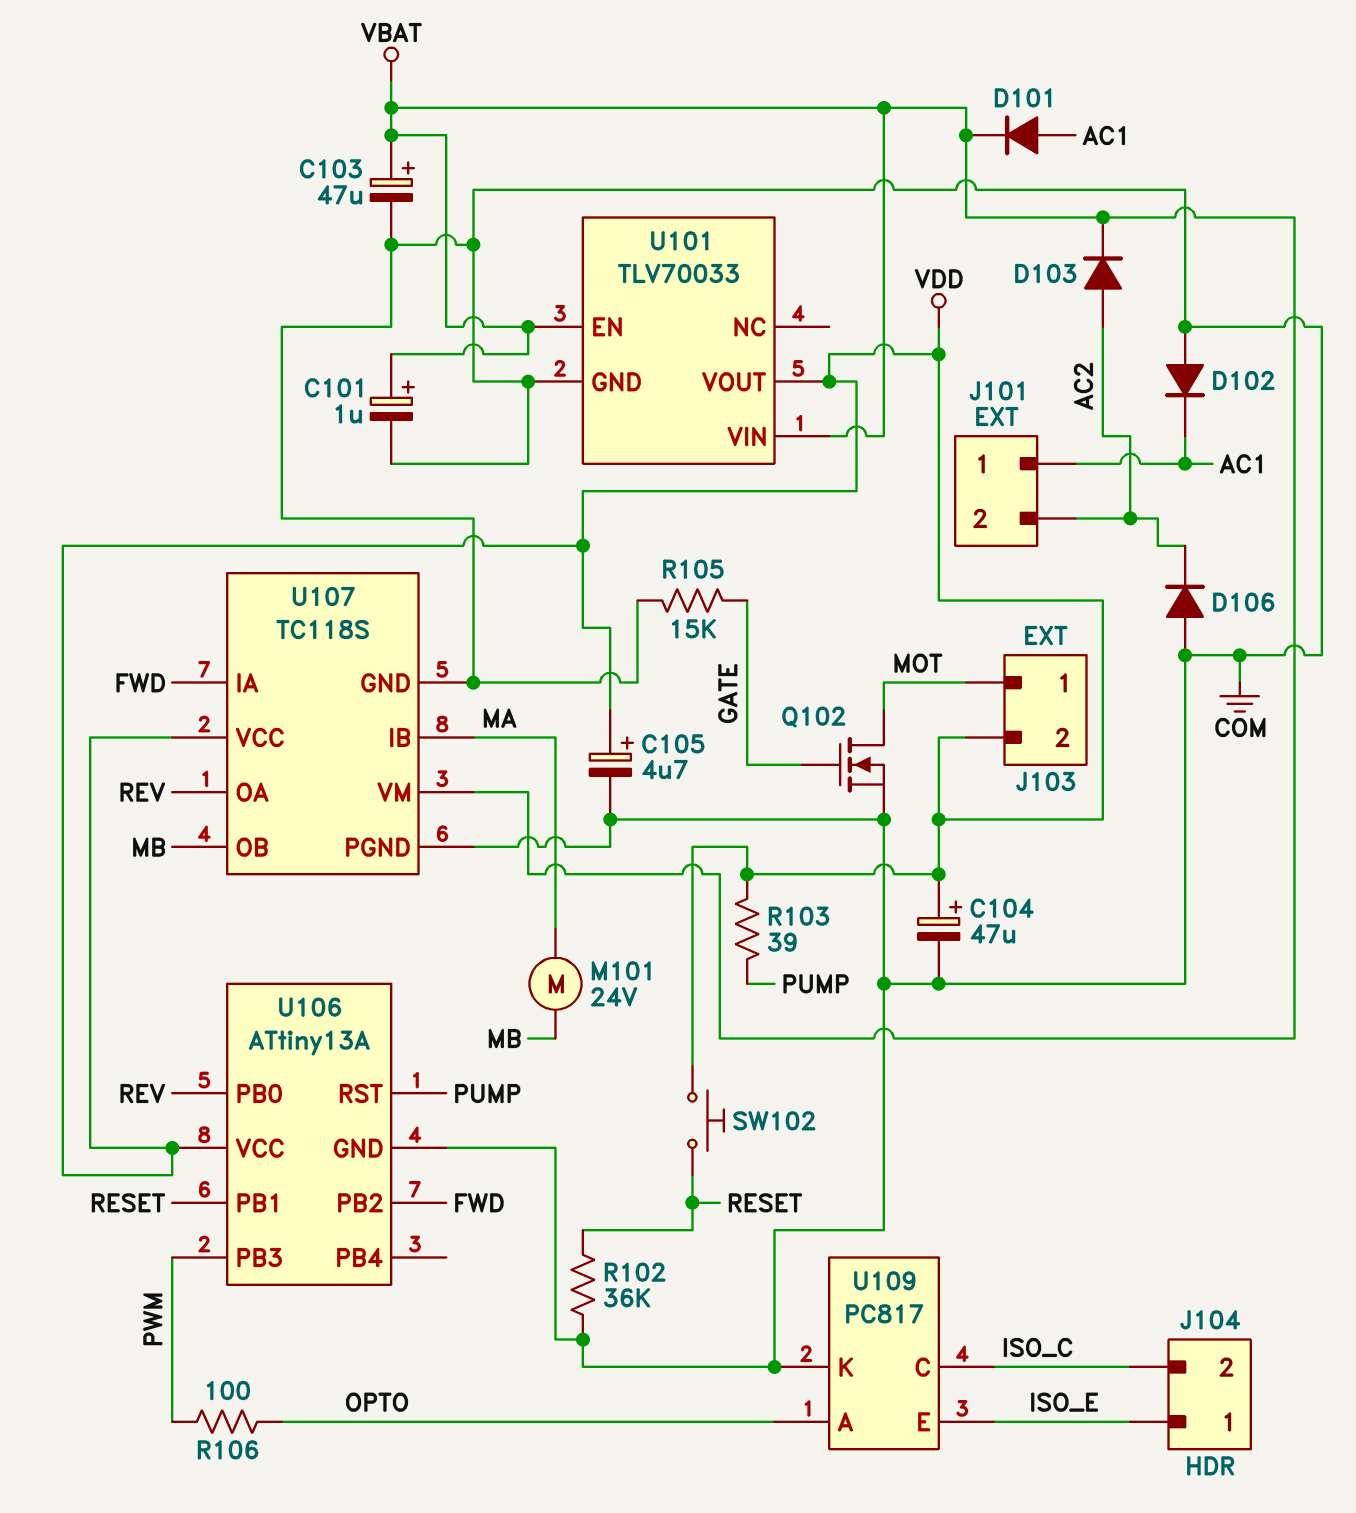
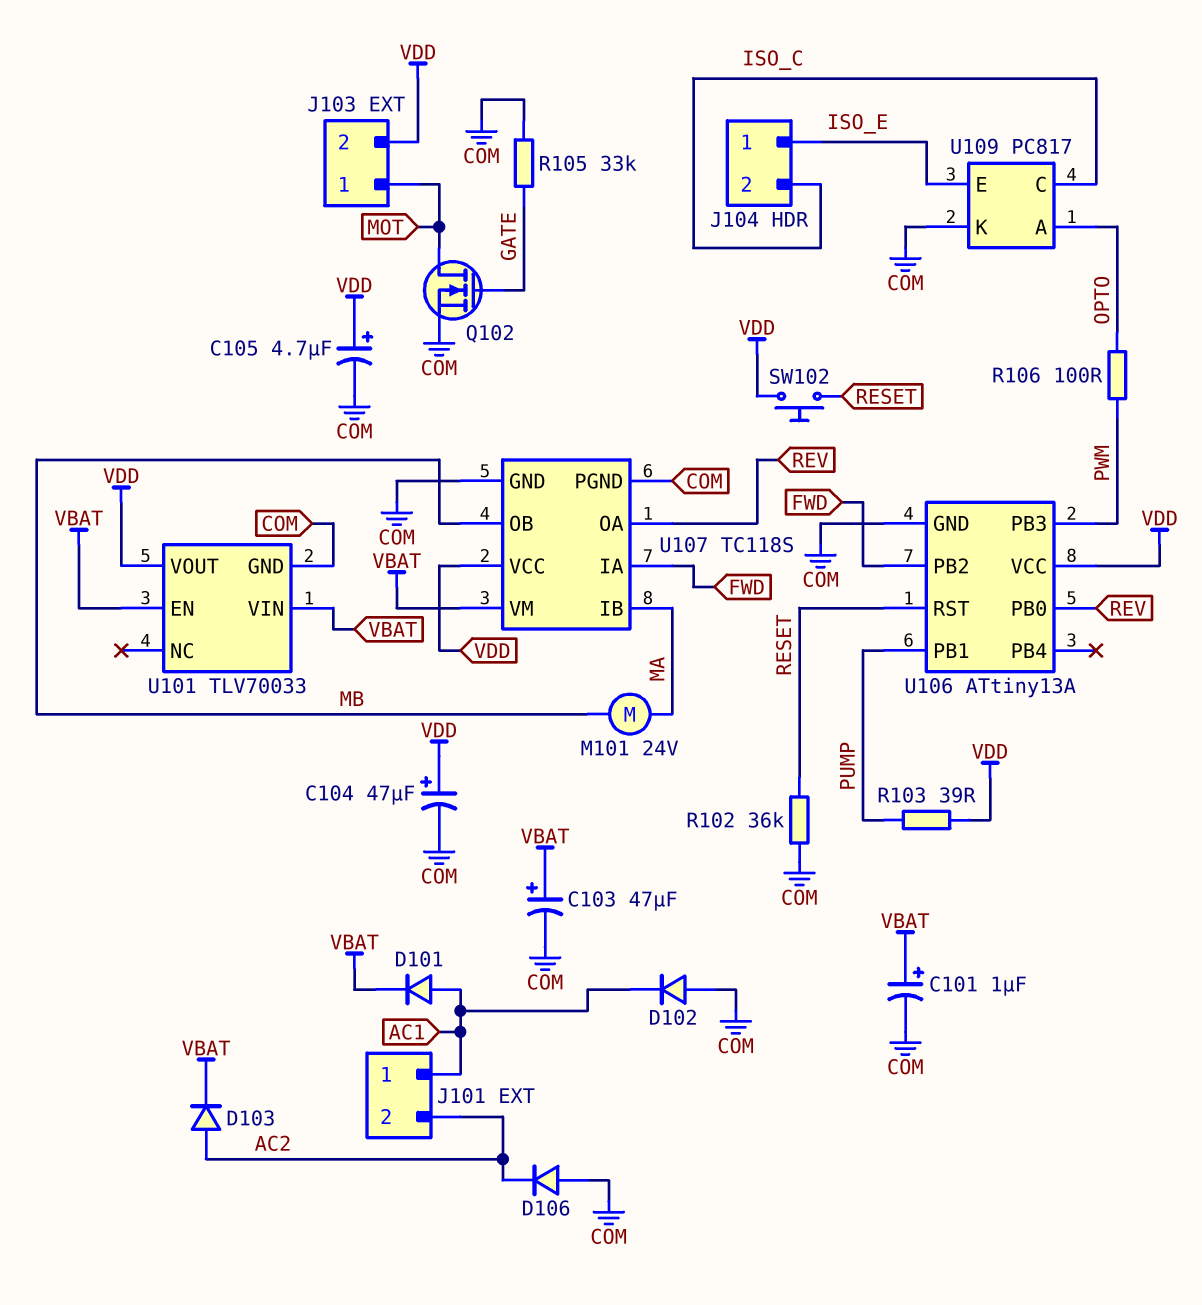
R105: 15k (COM, GATE) -> 33k (COM, GATE)
U106 pin PB1: RESET -> PUMP
U106 pin RST: PUMP -> RESET

